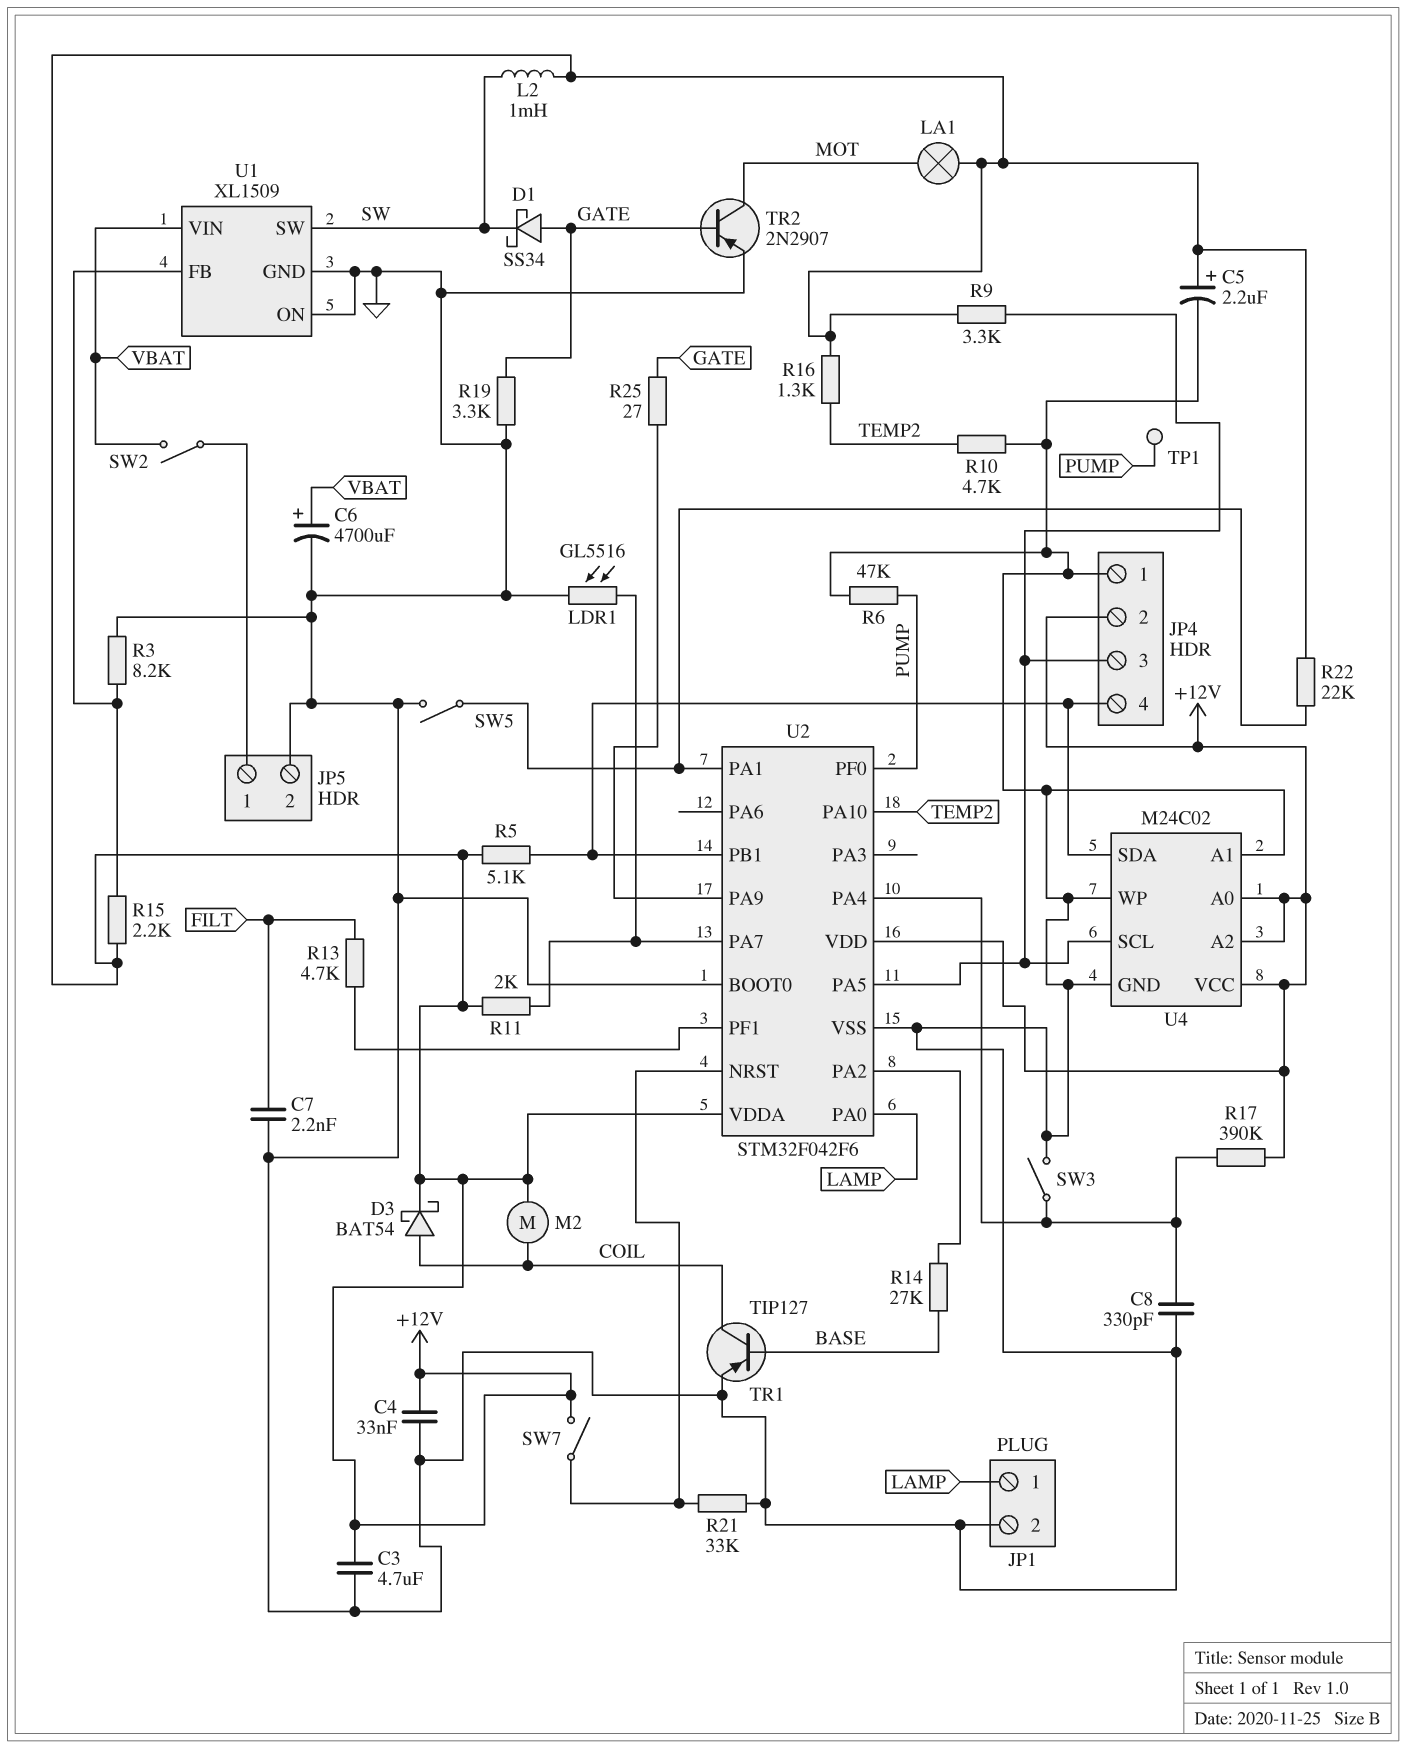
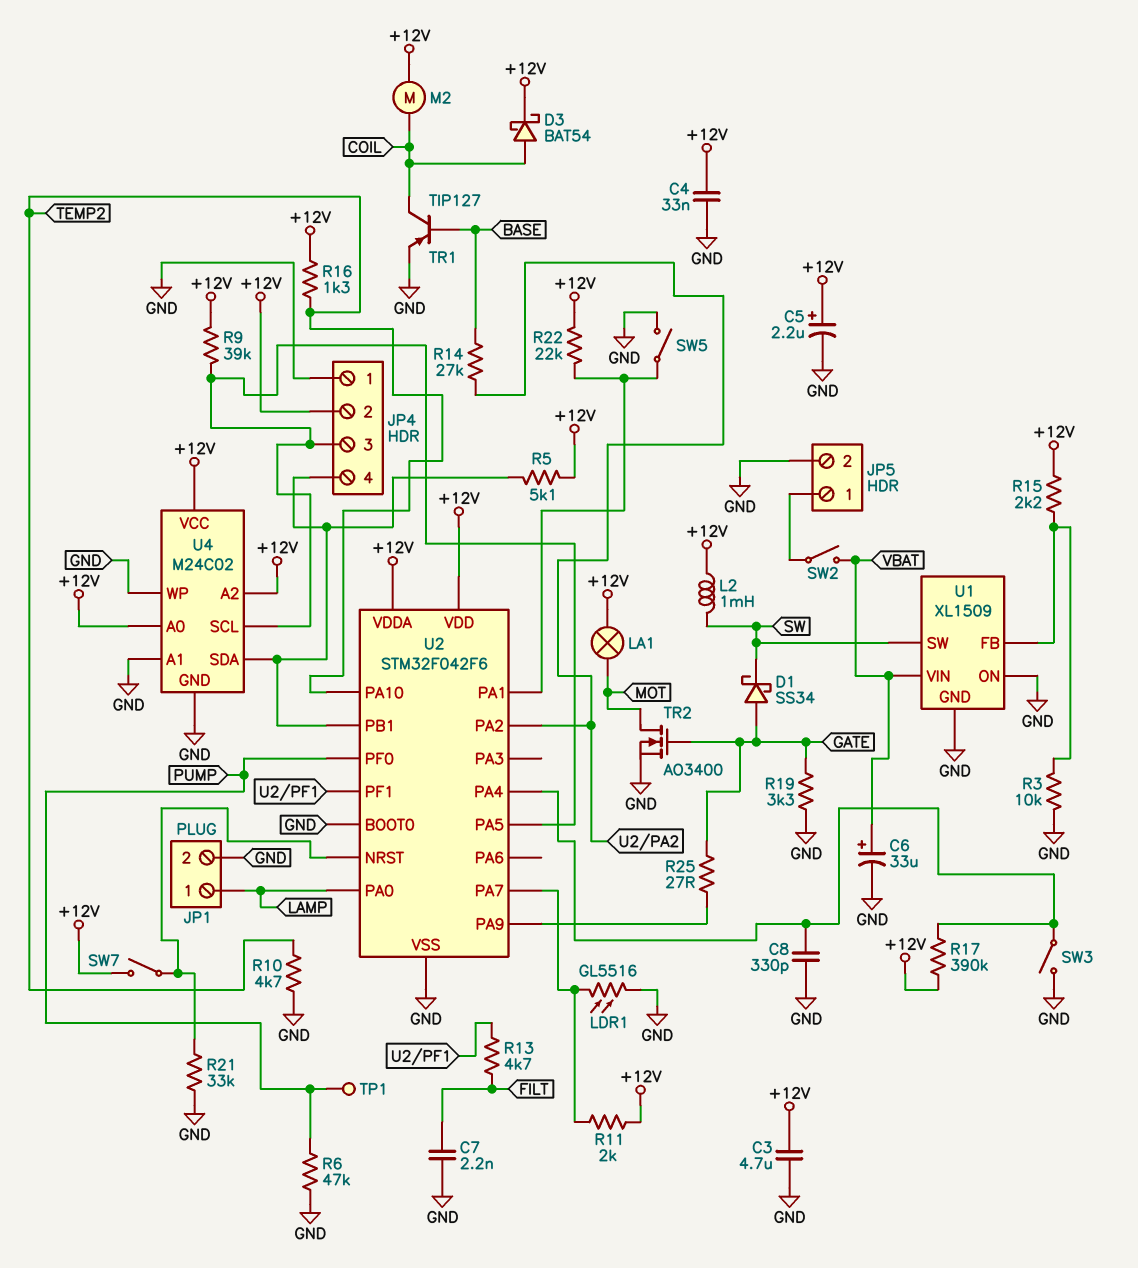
C6: 4700uF (plus VBAT, minus GND) -> 33uF (plus VBAT, minus GND)
R3: 8.2k (GND, U1/FB) -> 10k (GND, U1/FB)
R9: 3.3k (+12V, JP4/3) -> 39k (+12V, JP4/3)
TR2: PNP 2N2907 (B GATE, C MOT, E GND) -> NMOS AO3400 (G GATE, D MOT, S GND)

